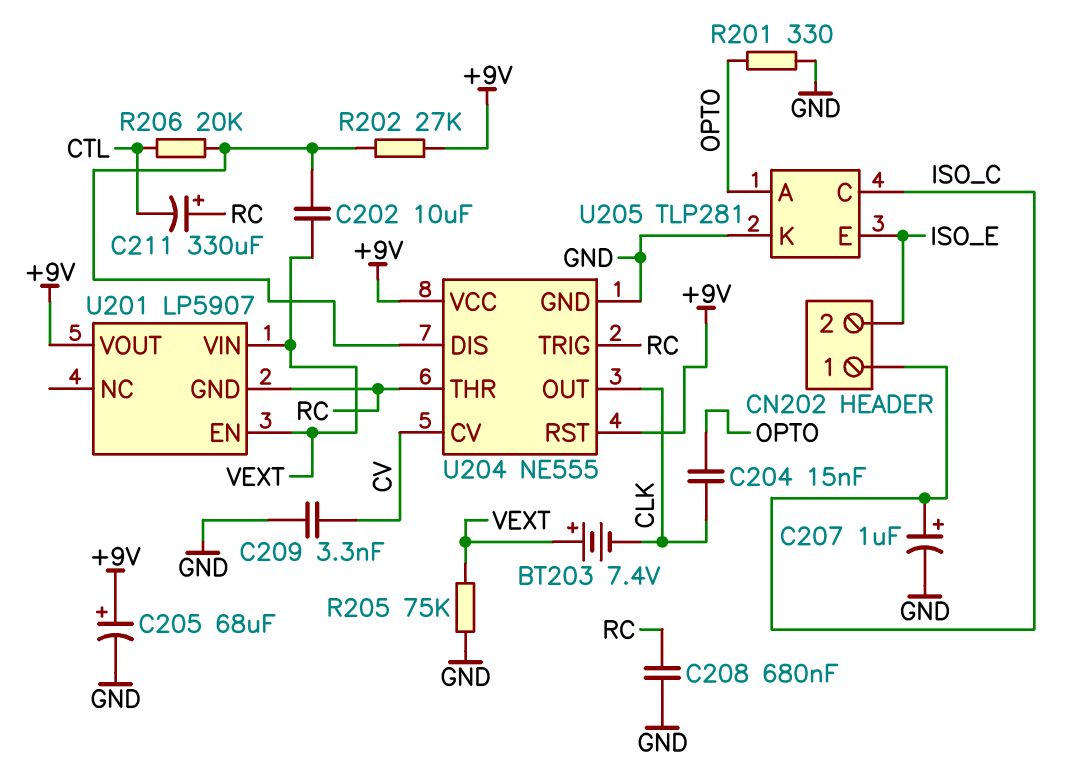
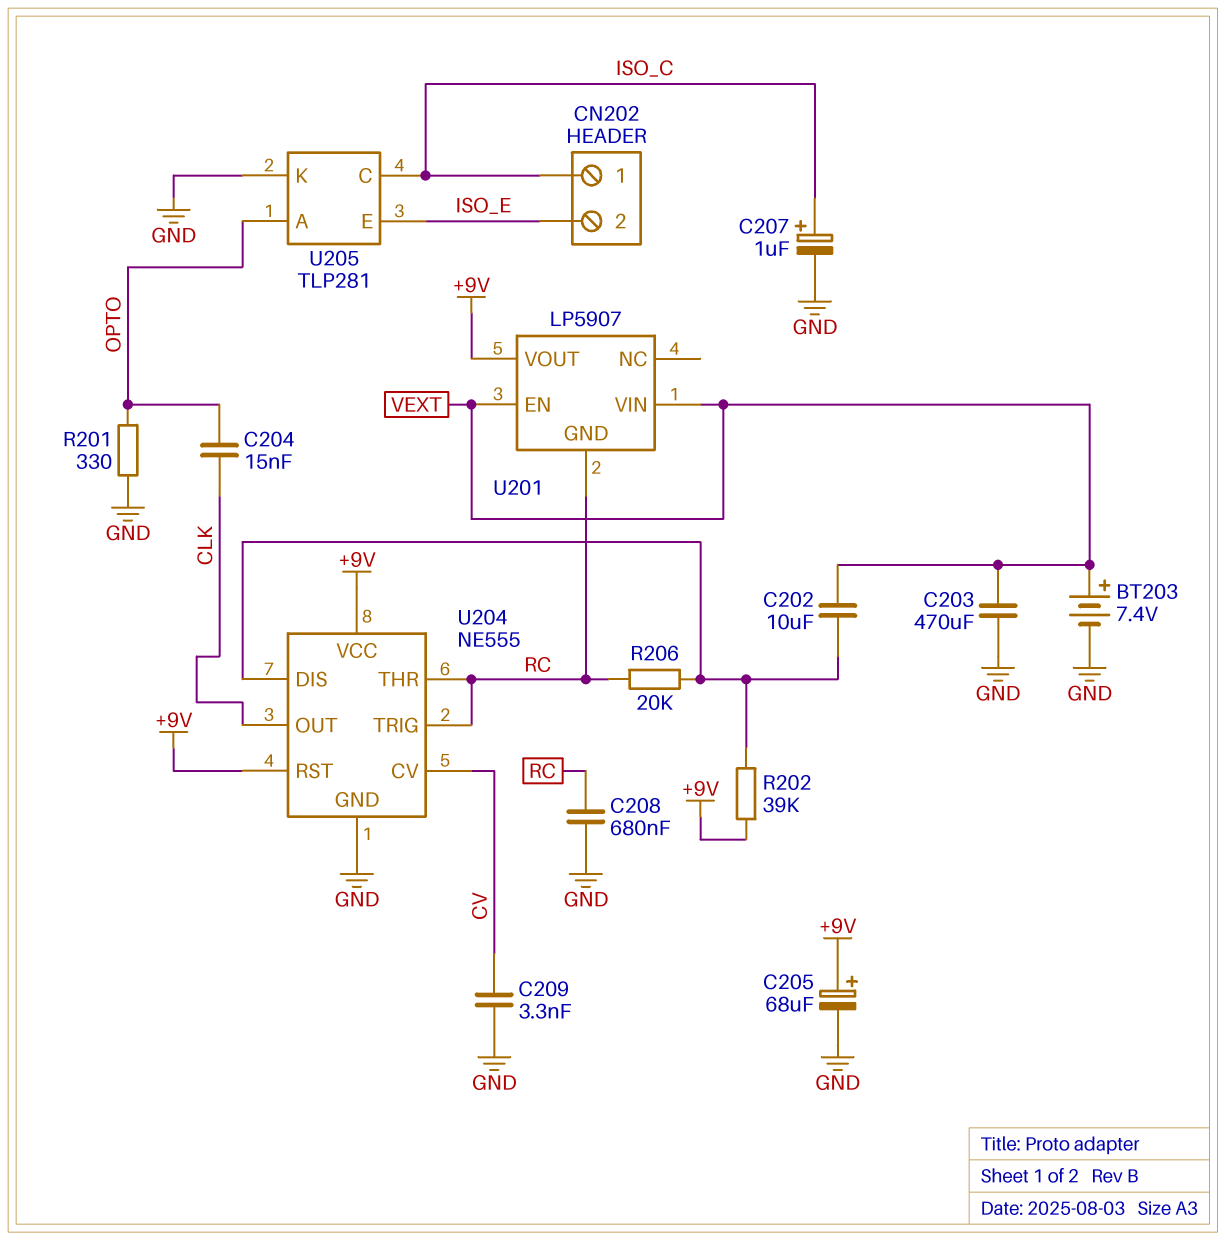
BT203: 7.4V (plus VEXT, minus CLK) -> 7.4V (plus VEXT, minus GND)
C203: none -> 470uF (GND, VEXT)
C211: 330uF (plus RC, minus CTL) -> none
R202: 27k (+9V, U204/DIS) -> 39k (+9V, U204/DIS)
R205: 75k (GND, VEXT) -> none
R206: 20k (CTL, U204/DIS) -> 20k (RC, U204/DIS)

